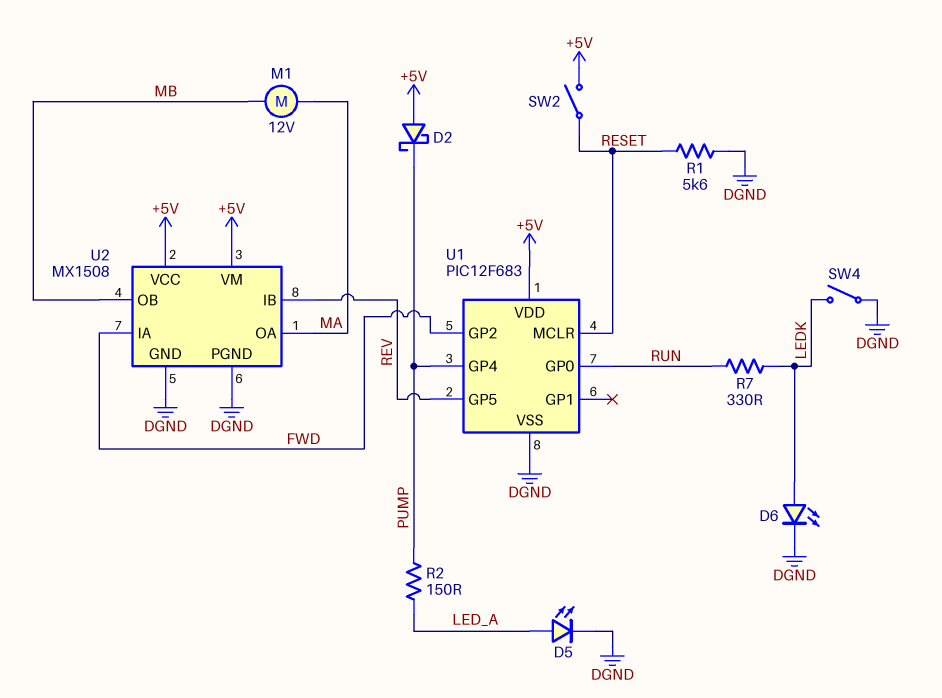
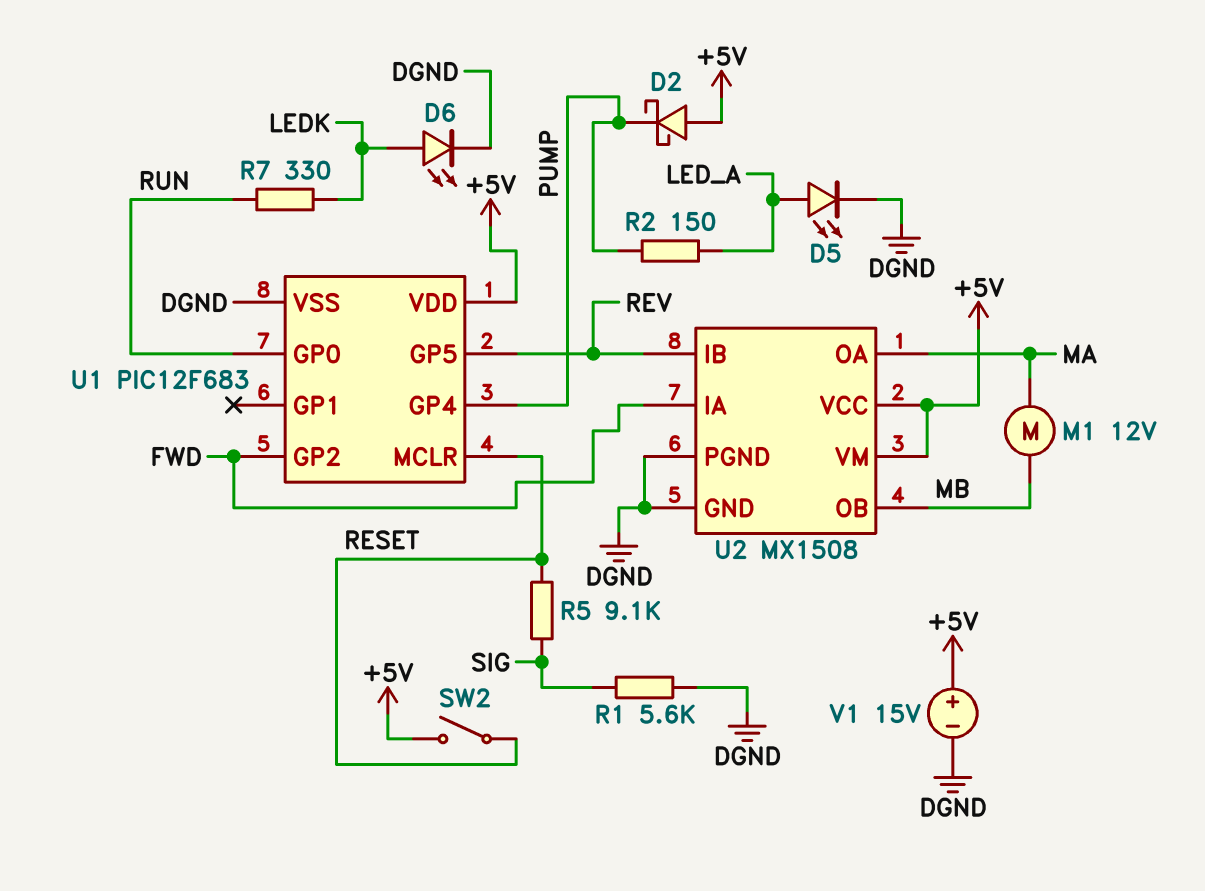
R1: 5.6k (DGND, RESET) -> 5.6k (DGND, SIG)
R5: none -> 9.1k (RESET, SIG)
SW4: switch (DGND, LEDK) -> none
V1: none -> 15V (plus +5V, minus DGND)

